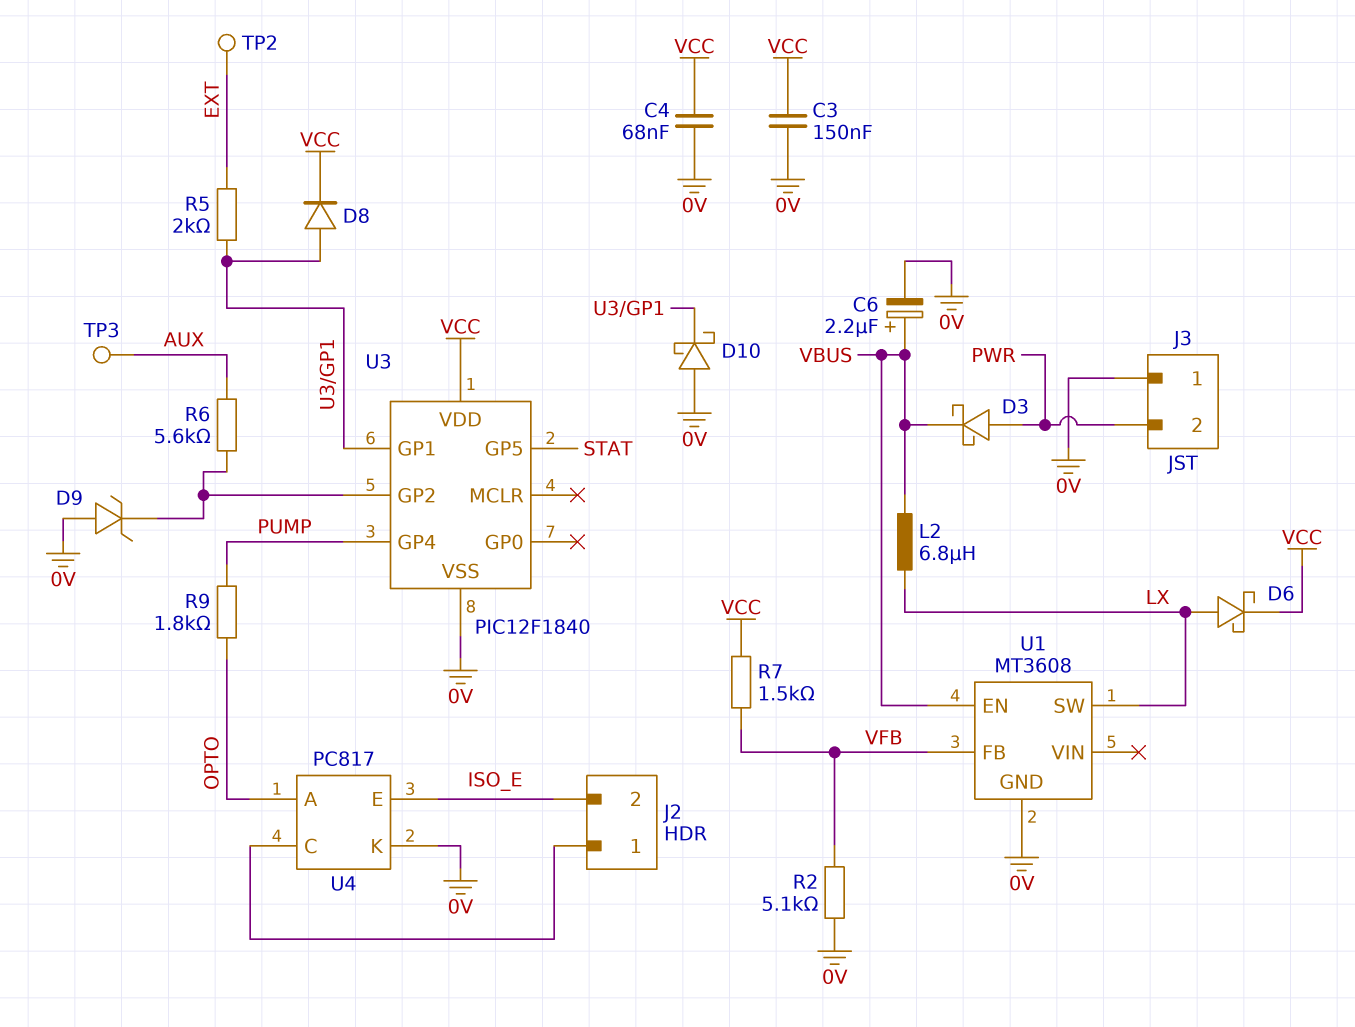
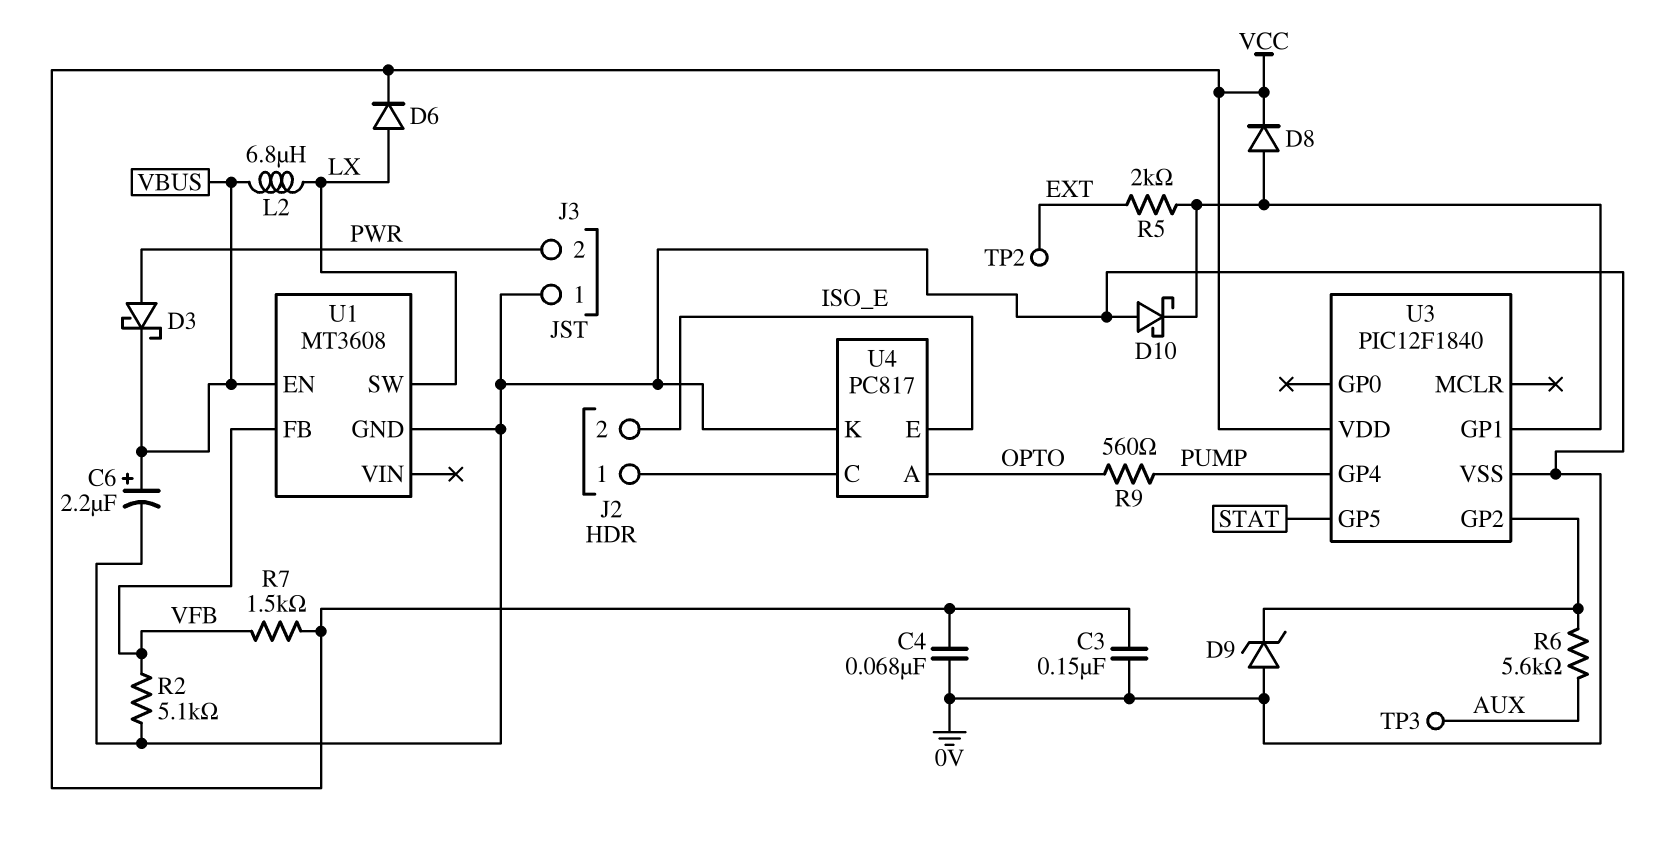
D6: schottky (A LX, K VCC) -> diode (A LX, K VCC)
R9: 1.8k (OPTO, PUMP) -> 560 (OPTO, PUMP)

